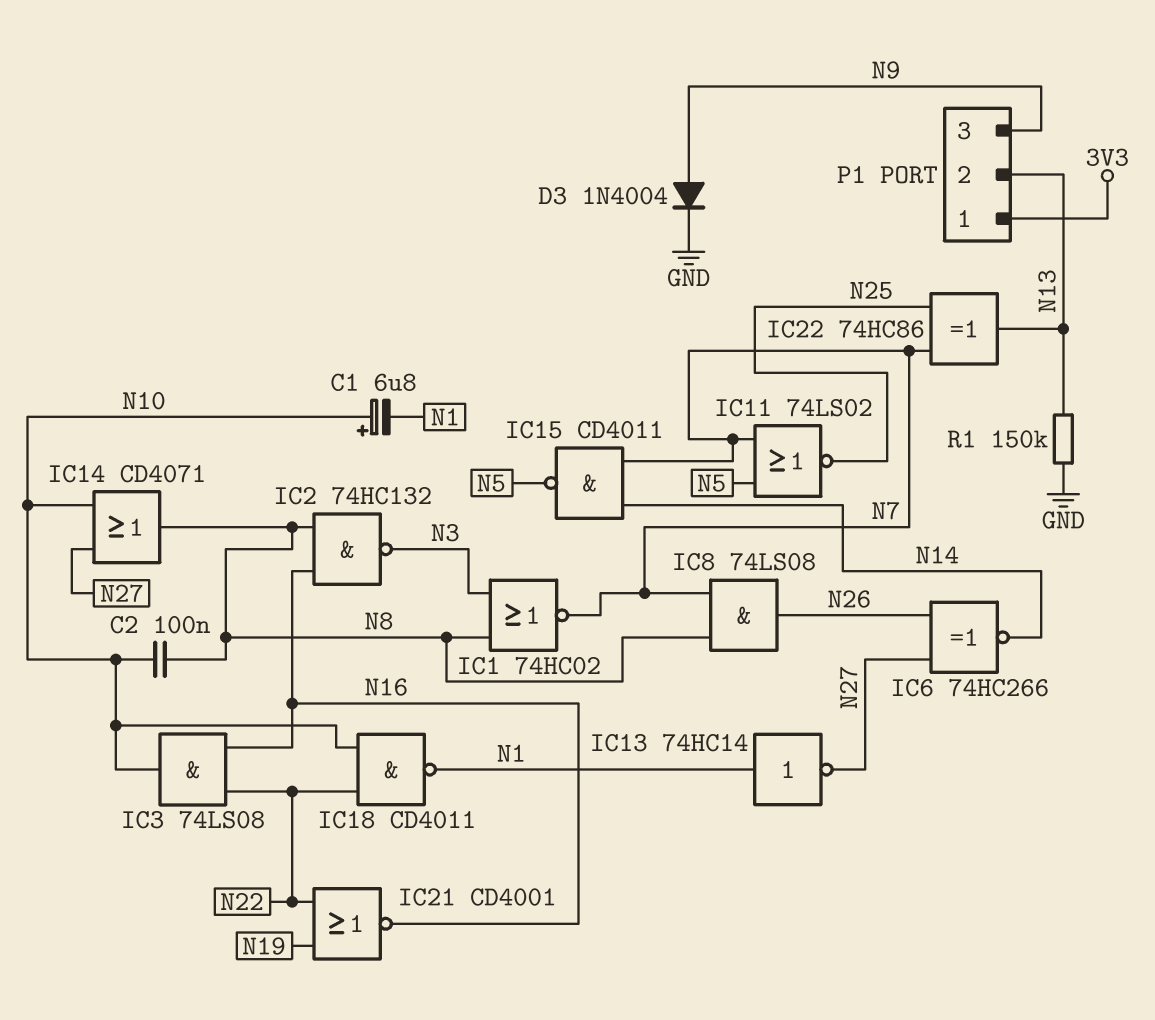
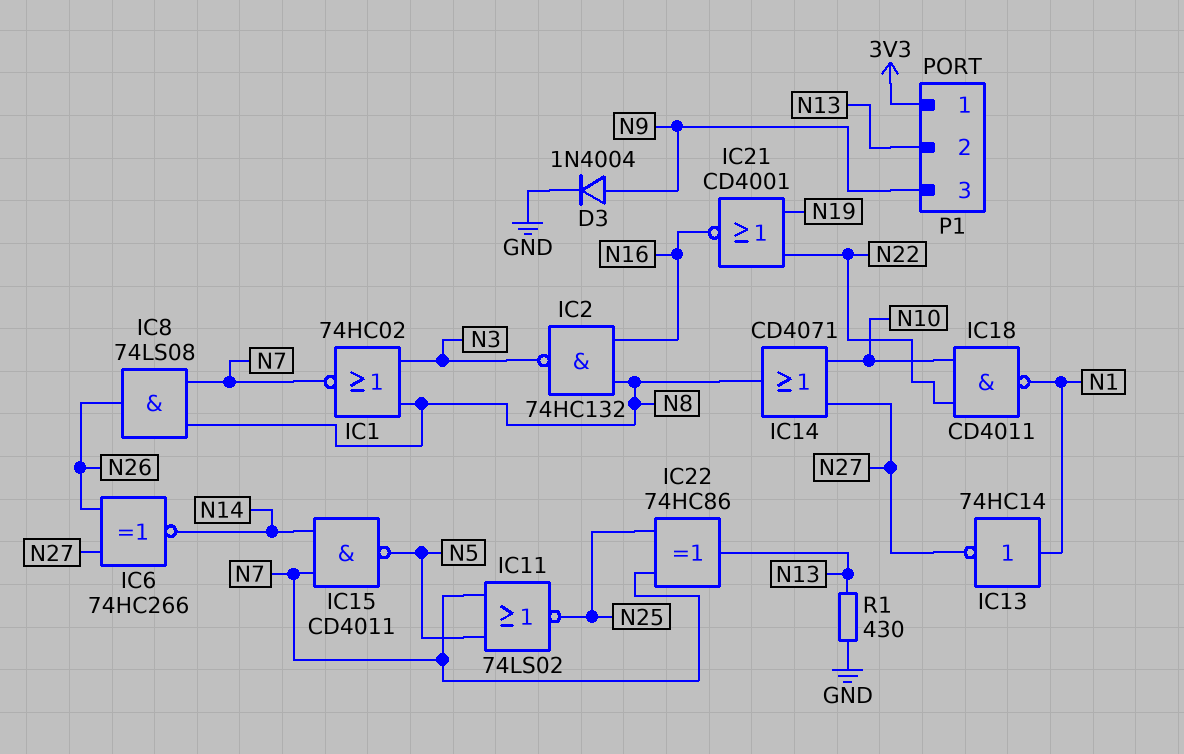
C1: 6.8uF (plus N10, minus N1) -> none
C2: 100nF (N8, N10) -> none
IC3: AND 74LS08 (in N16, in N22, out N10) -> none
R1: 150k (GND, N13) -> 430 (GND, N13)

